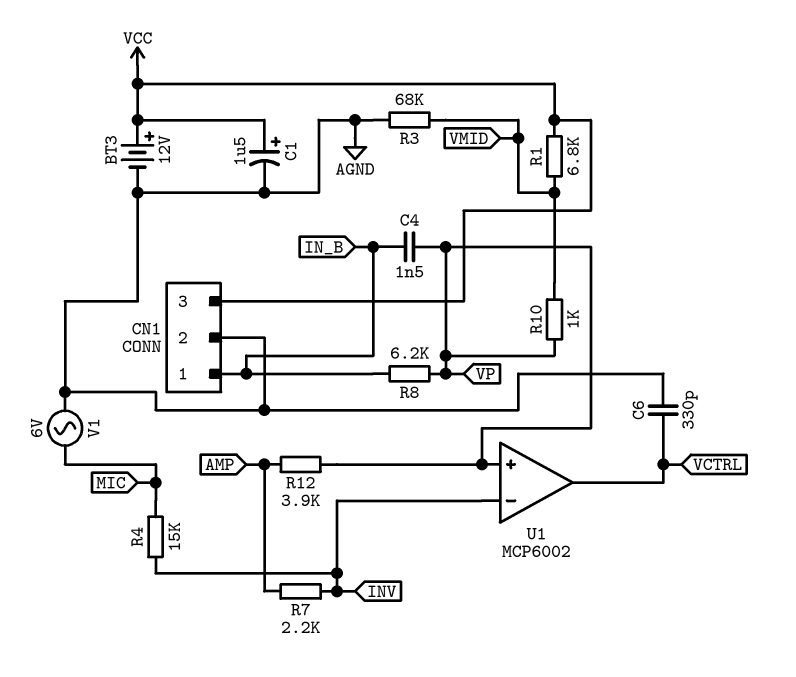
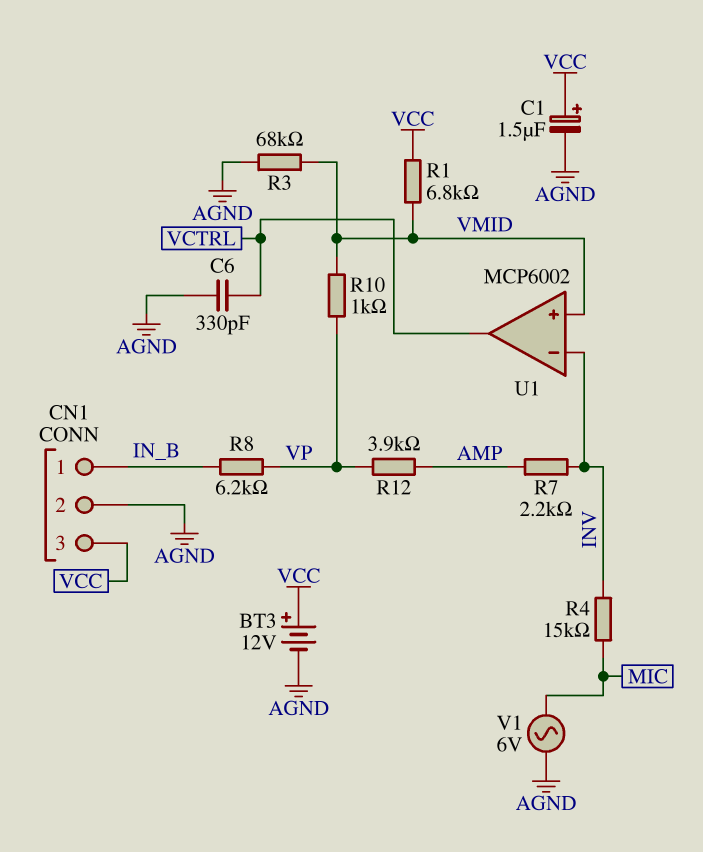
C4: 1.5nF (IN_B, VP) -> none
U1 pin in+: VP -> VMID

